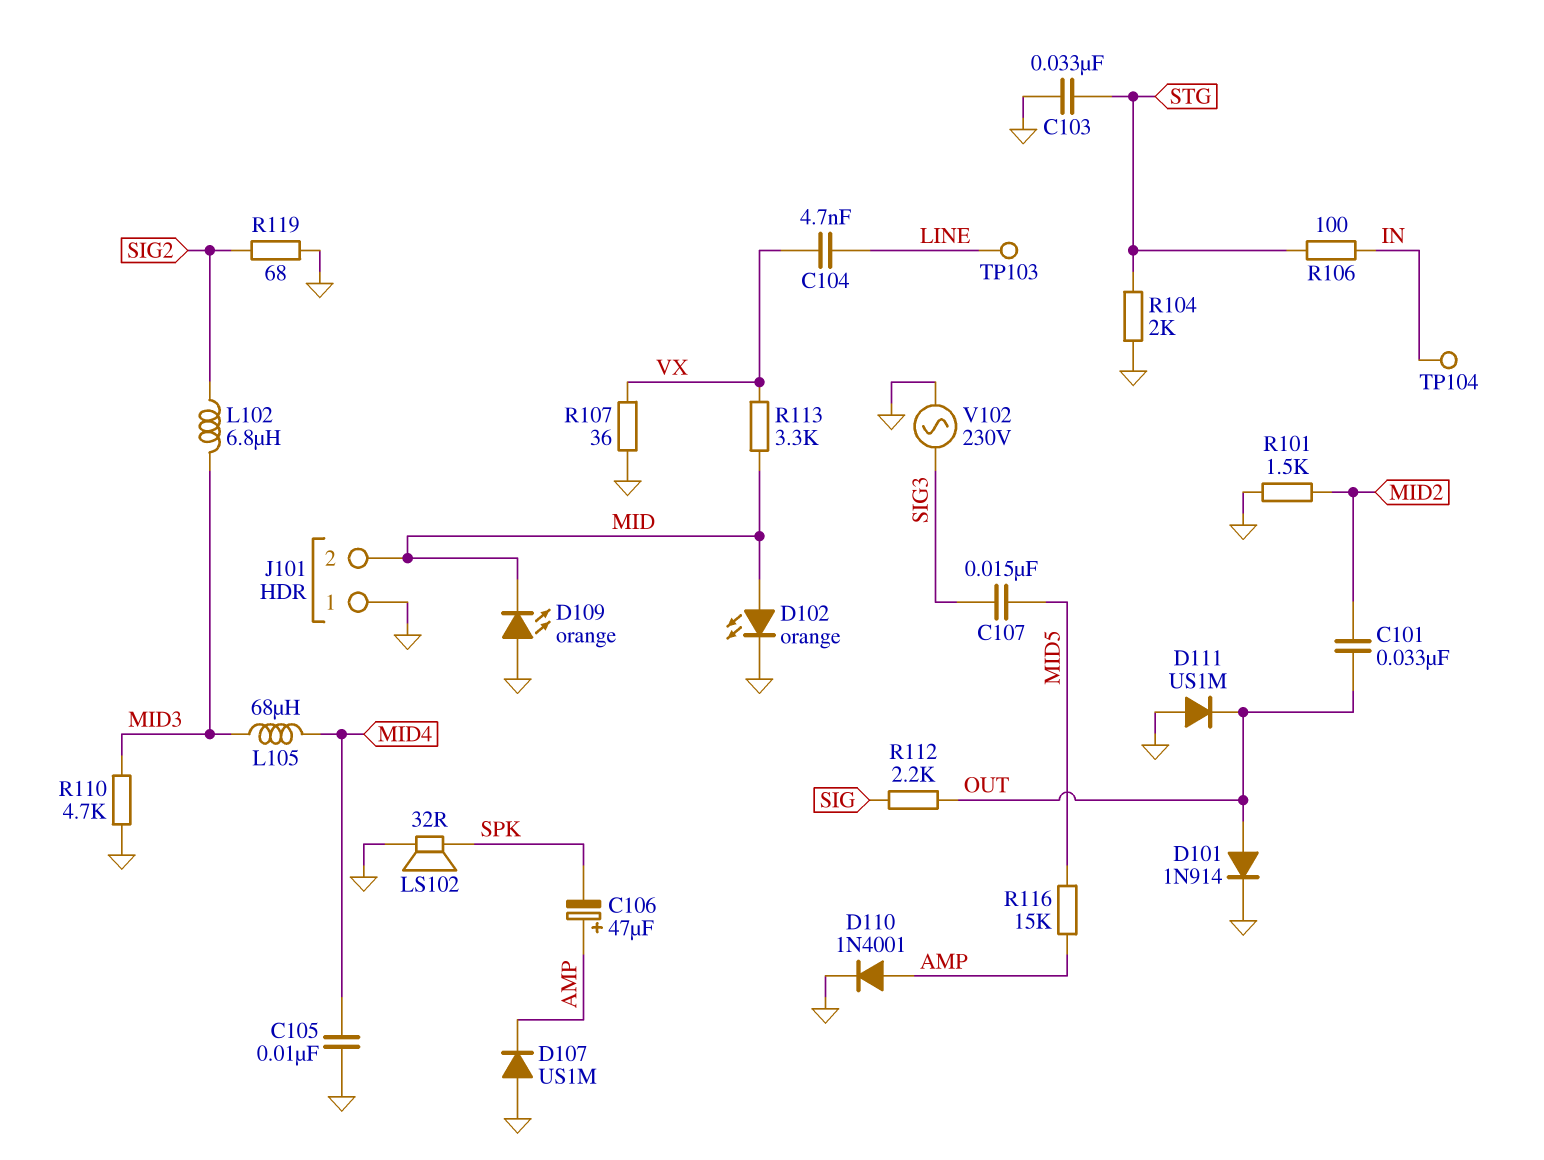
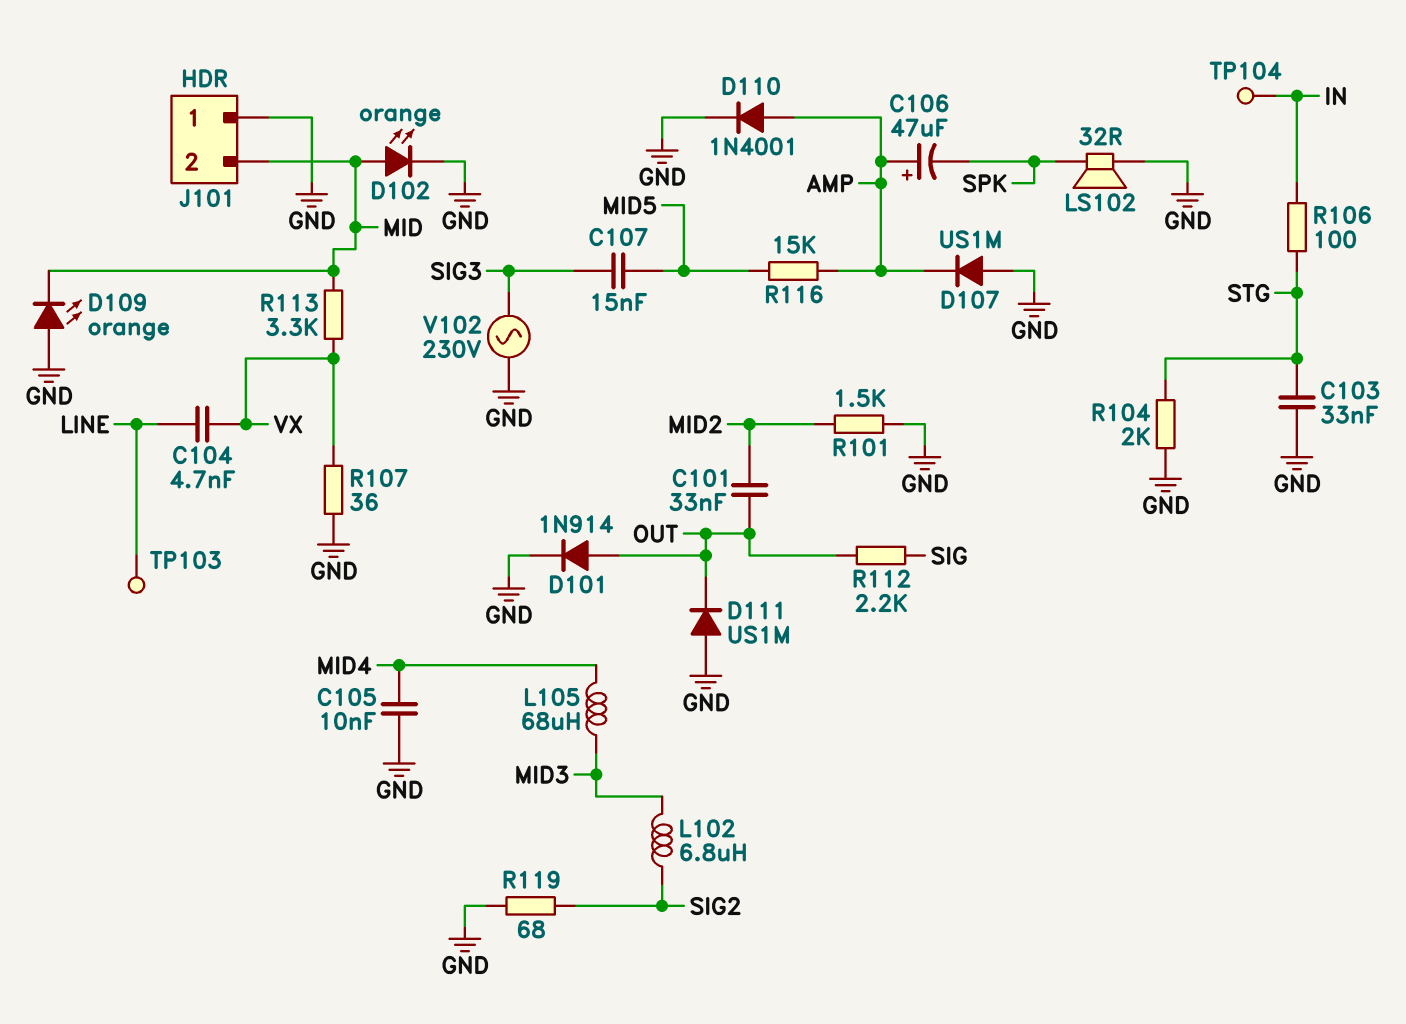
R110: 4.7k (GND, MID3) -> none

